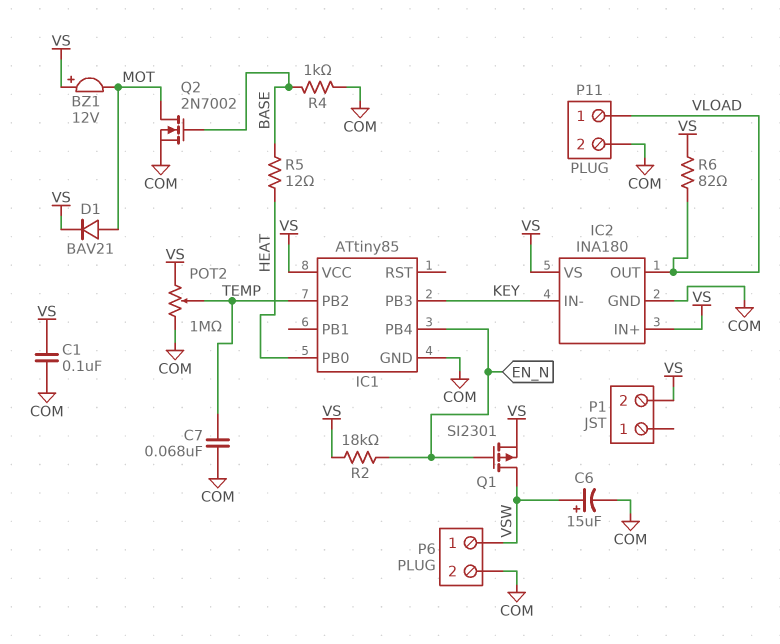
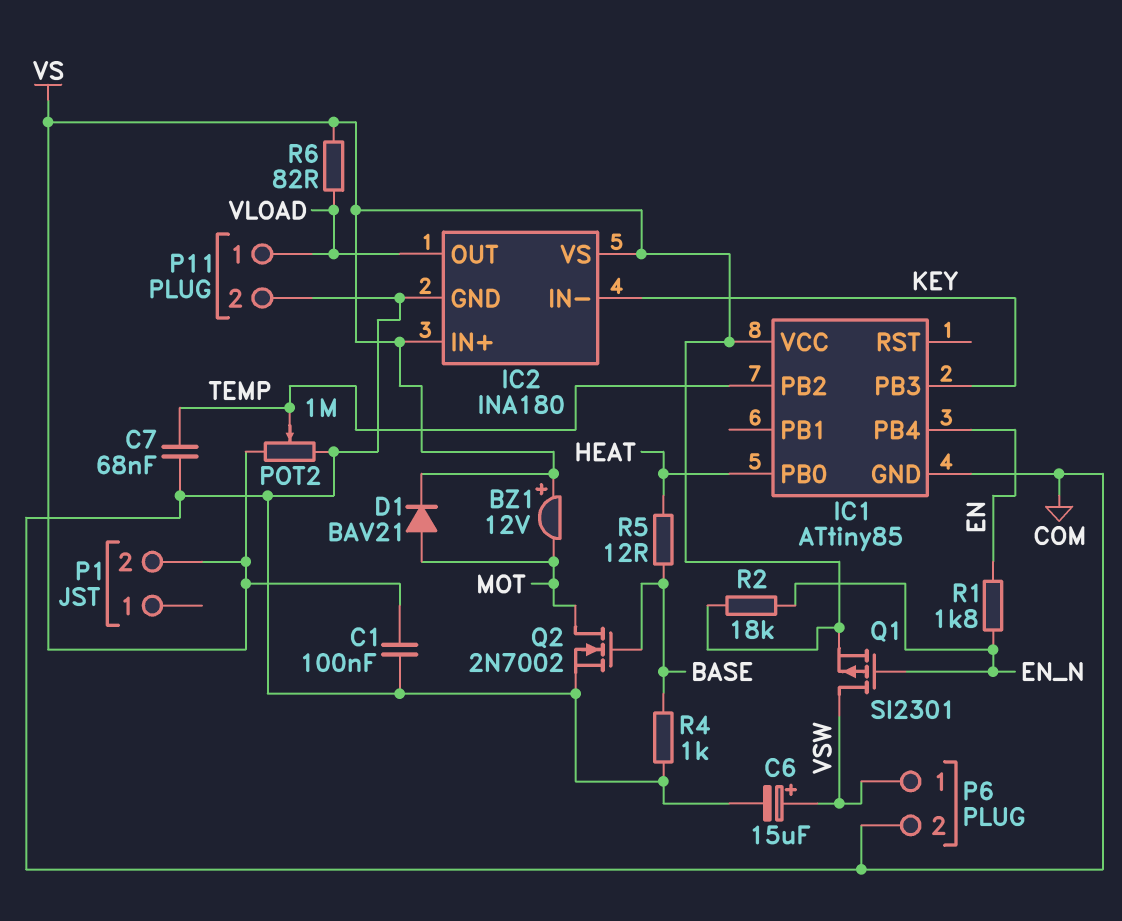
IC1 pin PB4: EN_N -> EN
R1: none -> 1.8k (EN, EN_N)

